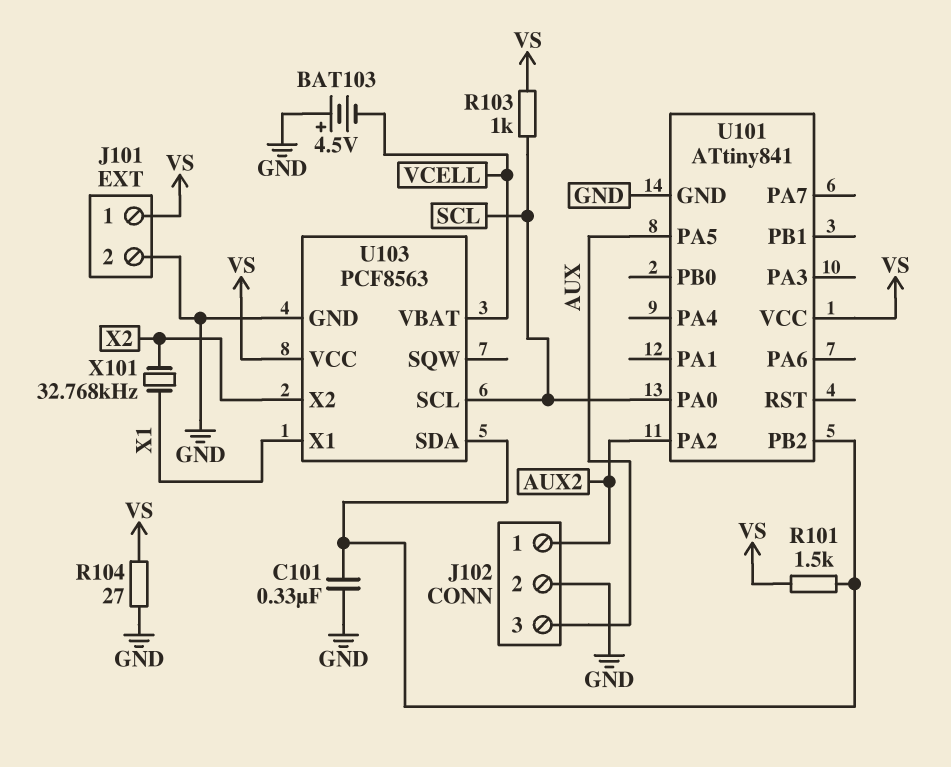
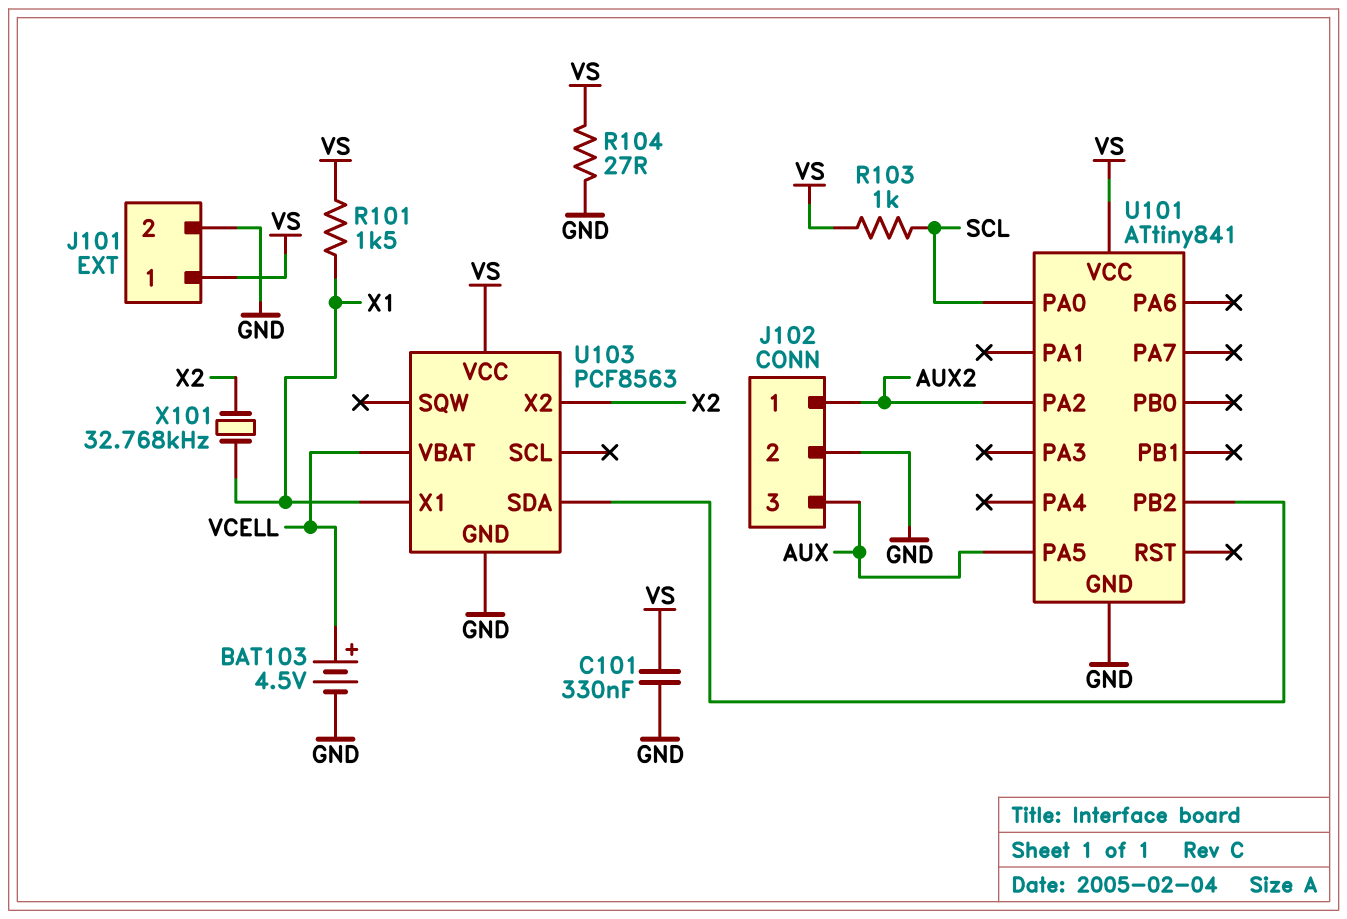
BAT103: 4.5V (plus GND, minus VCELL) -> 4.5V (plus VCELL, minus GND)
C101: 330nF (GND, U101/PB2) -> 330nF (GND, VS)
R101: 1.5k (U101/PB2, VS) -> 1.5k (VS, X1)
U103 pin SCL: SCL -> none

